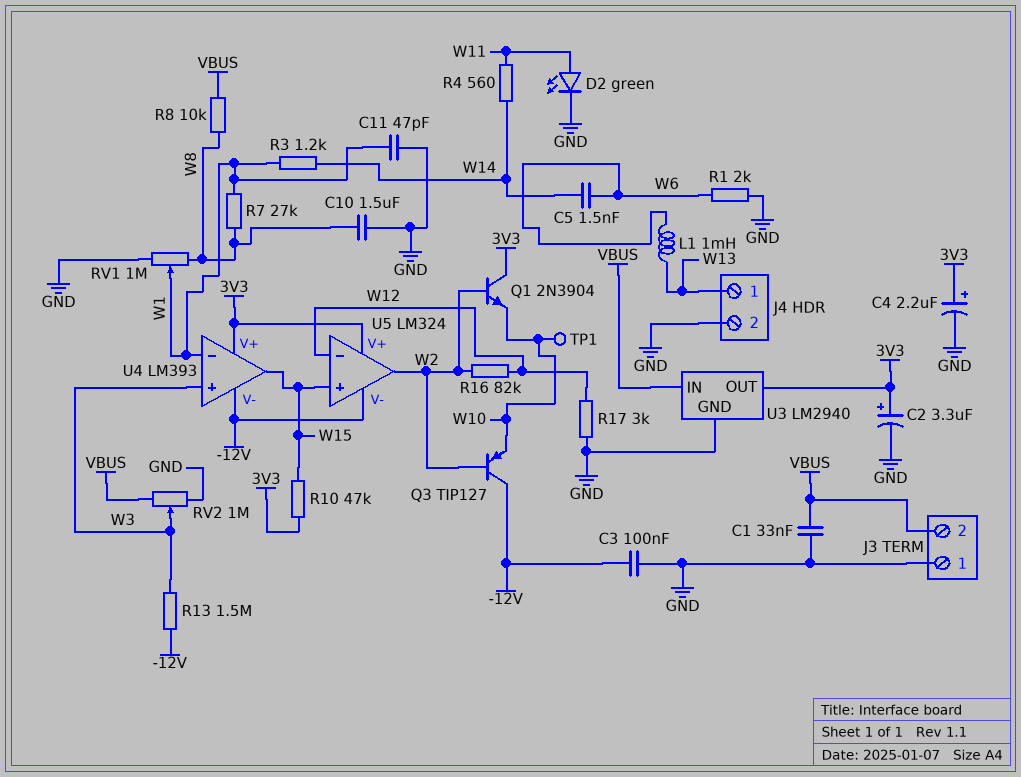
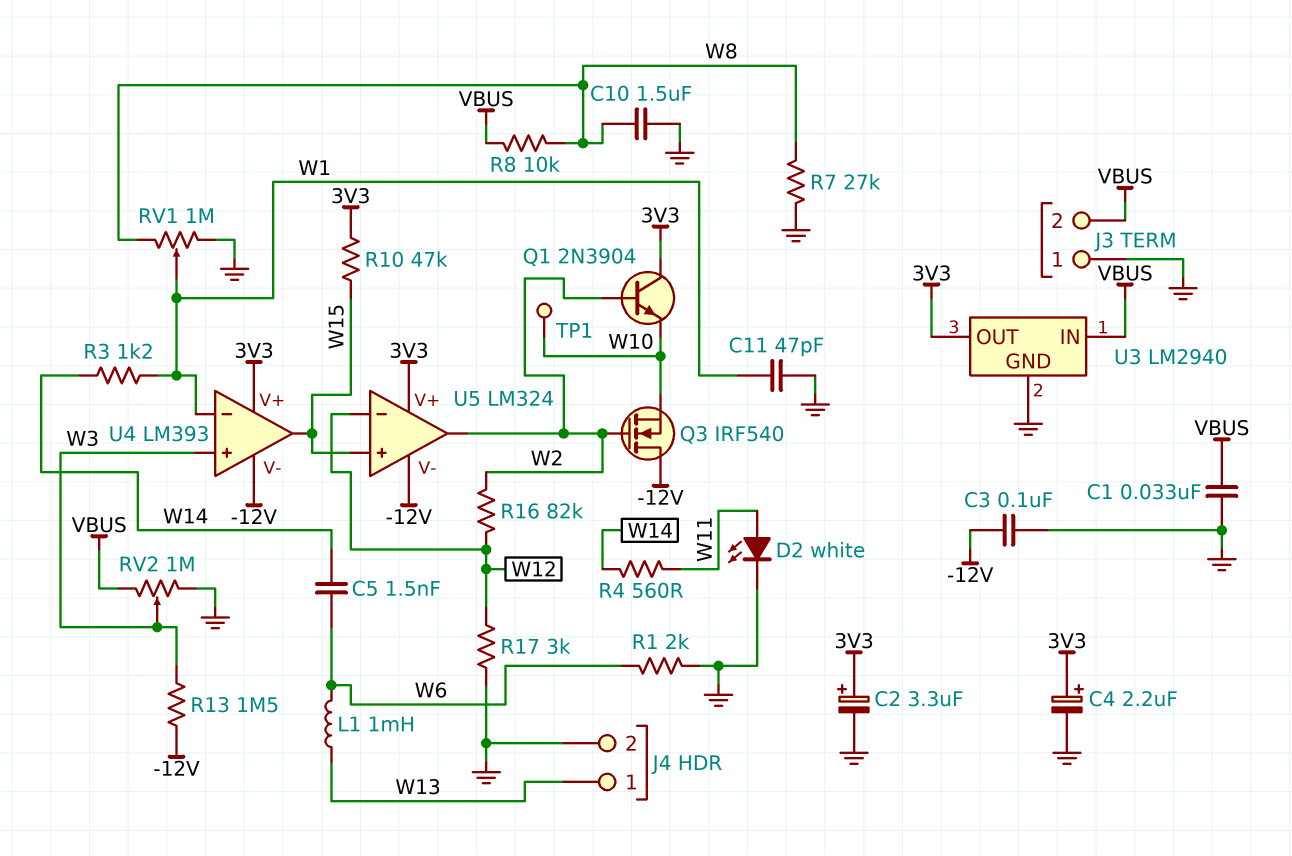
D2: LED green (A W11, K GND) -> LED white (A W11, K GND)
Q3: PNP TIP127 (B W2, C -12V, E W10) -> NMOS IRF540 (G W2, D -12V, S W10)
R7: 27k (W1, W8) -> 27k (GND, W8)

